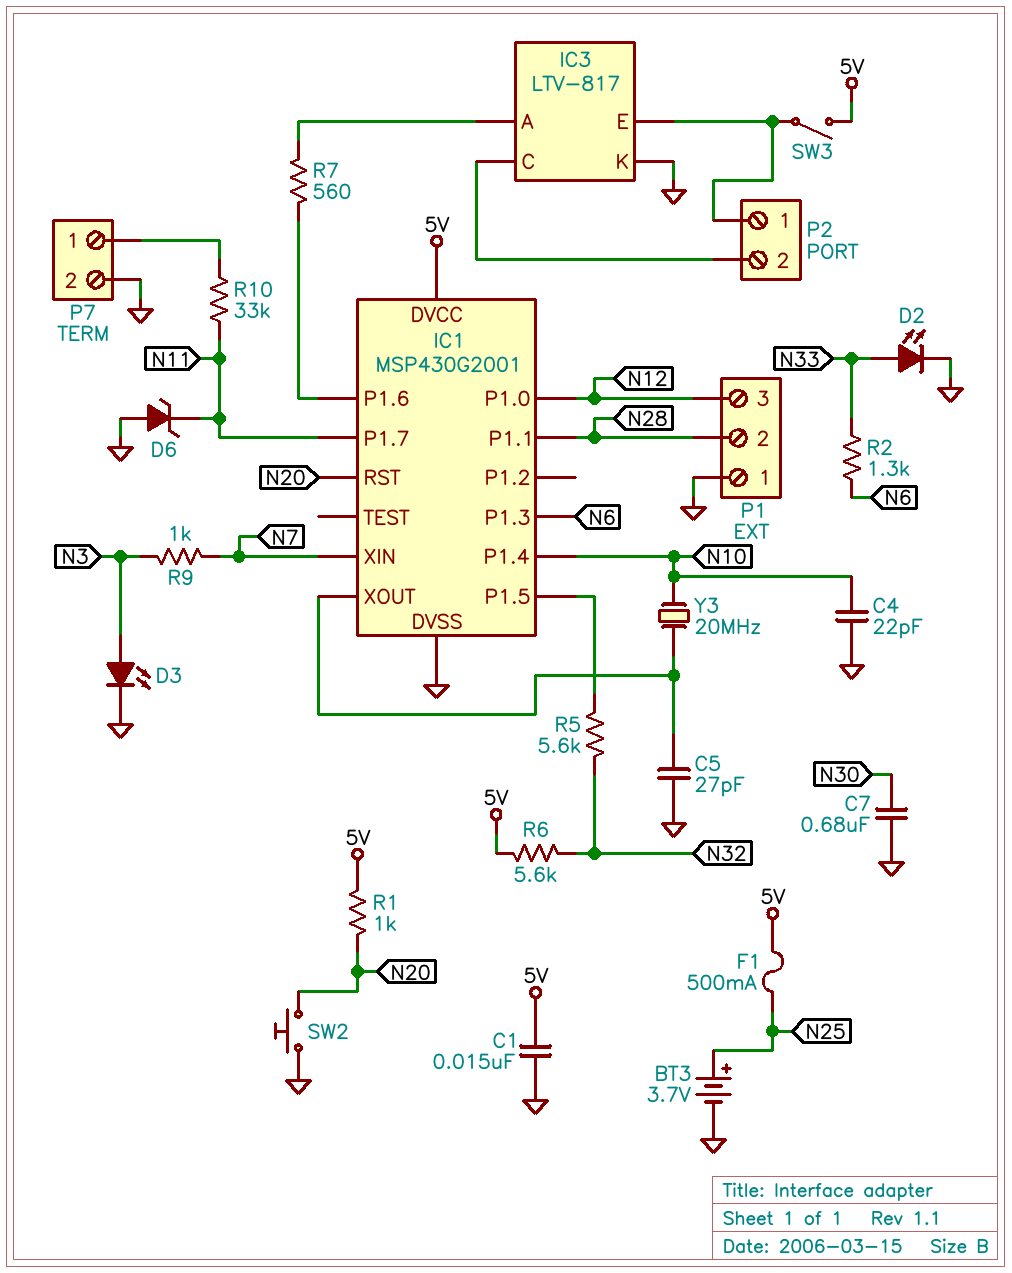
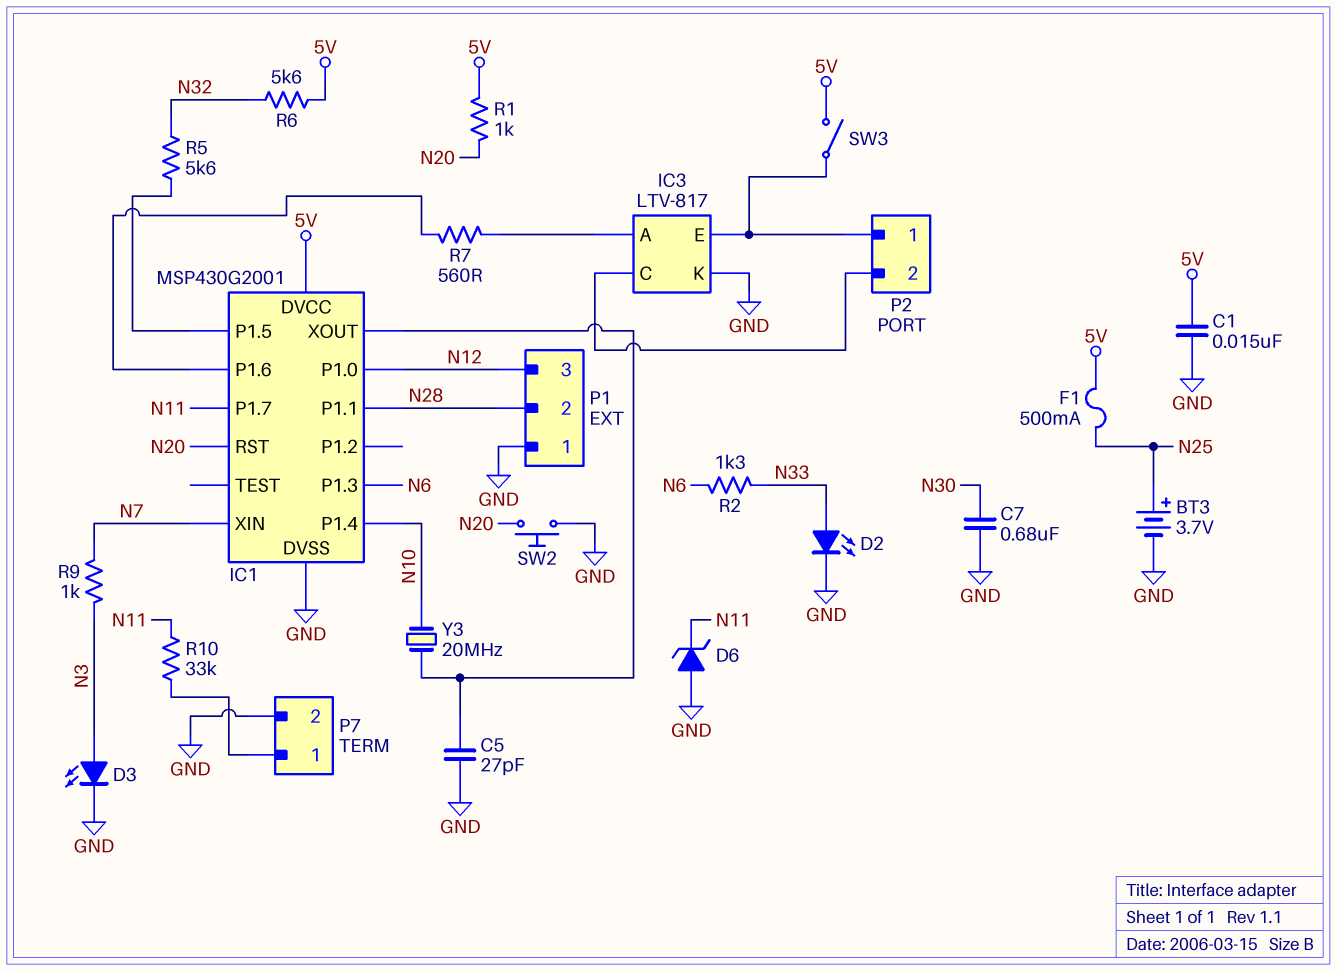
C4: 22pF (GND, N10) -> none

